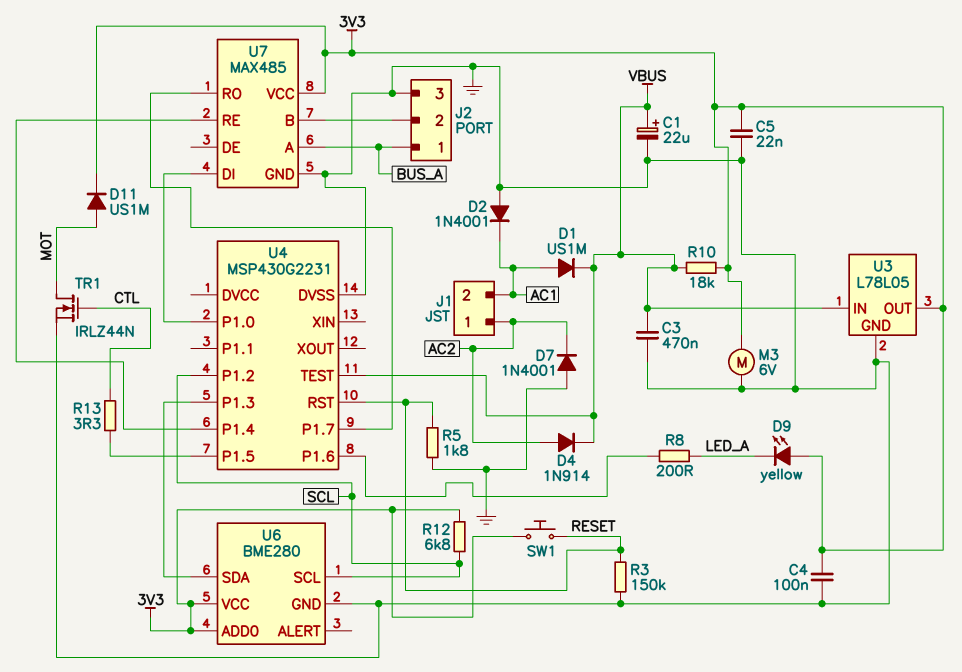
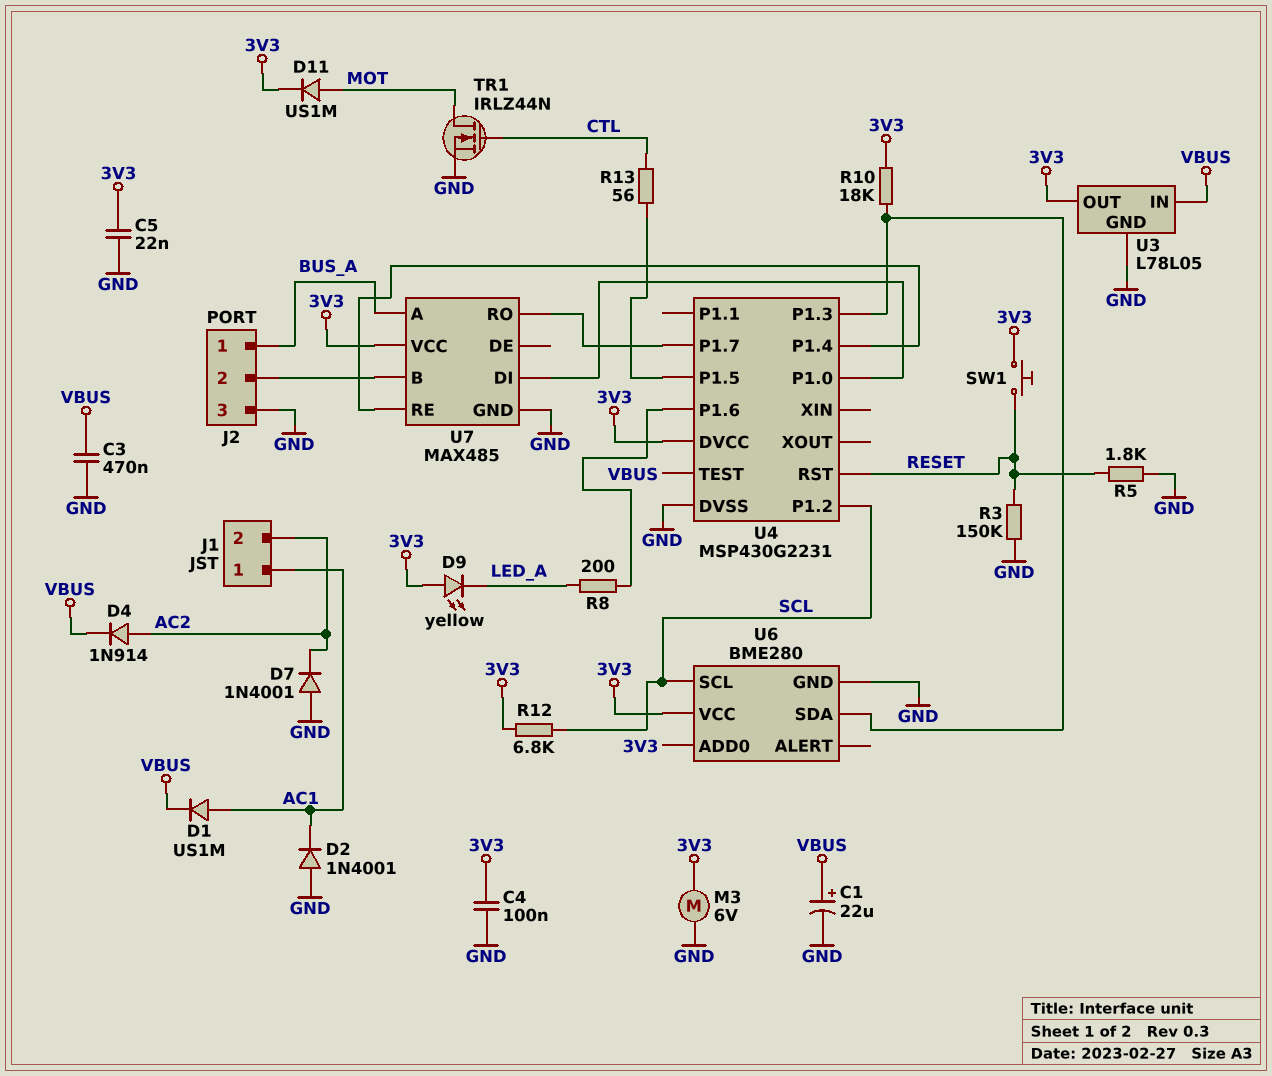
J1 pin 1: AC2 -> AC1
J1 pin 2: AC1 -> AC2
R10: 18k (3V3, VBUS) -> 18k (3V3, U4/P1.3)
R13: 3.3 (CTL, U4/P1.5) -> 56 (CTL, U4/P1.5)
U4 pin DVCC: none -> 3V3

